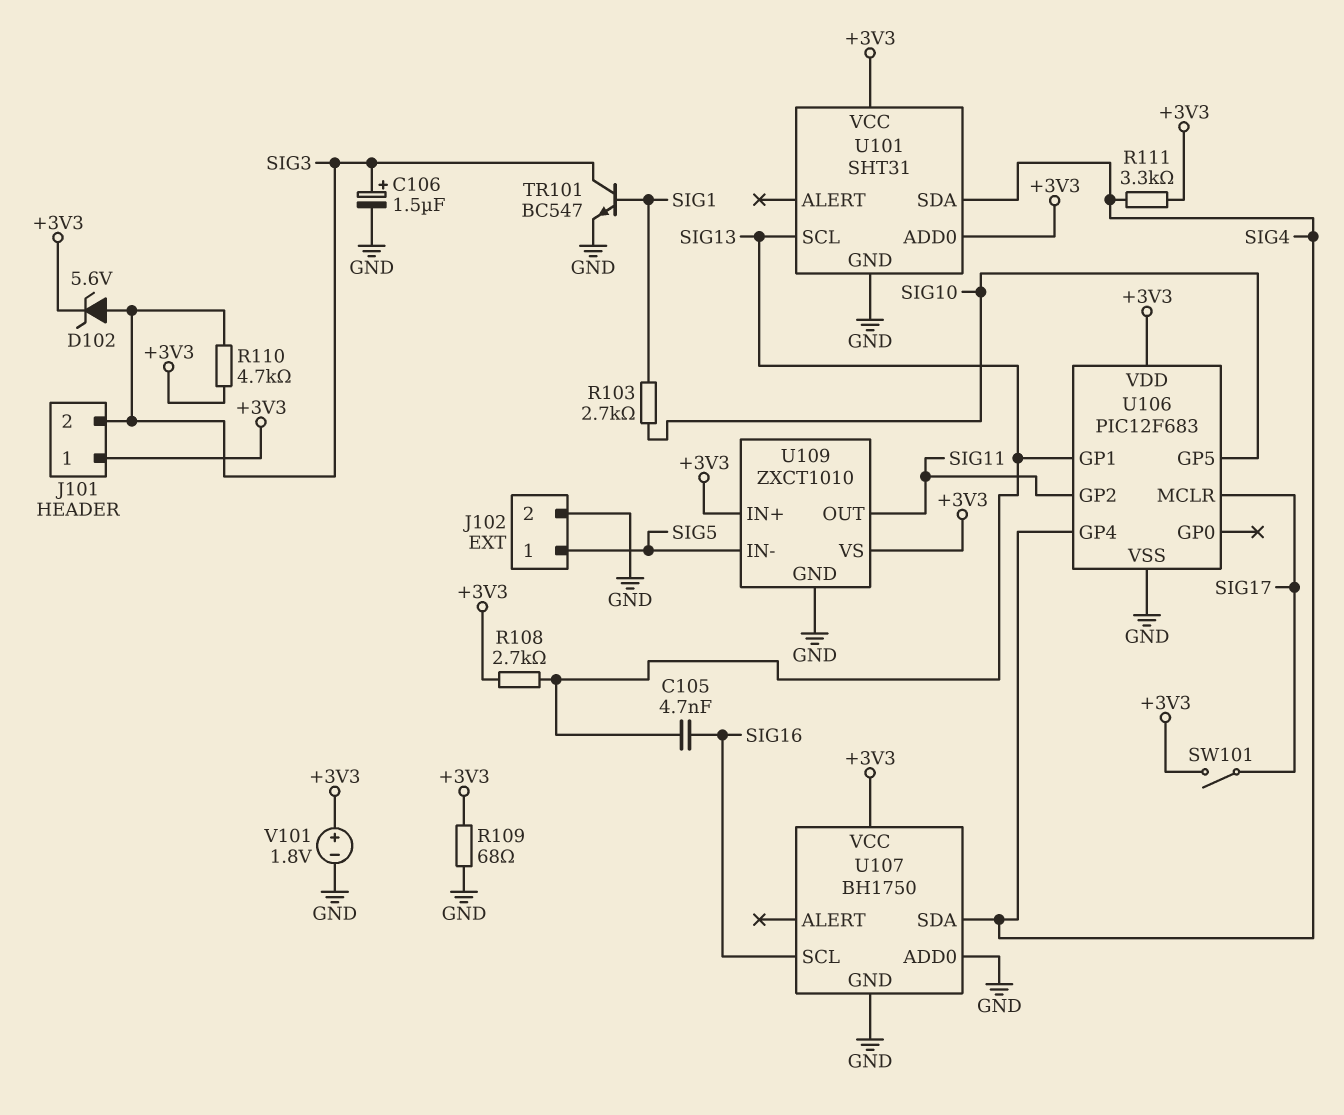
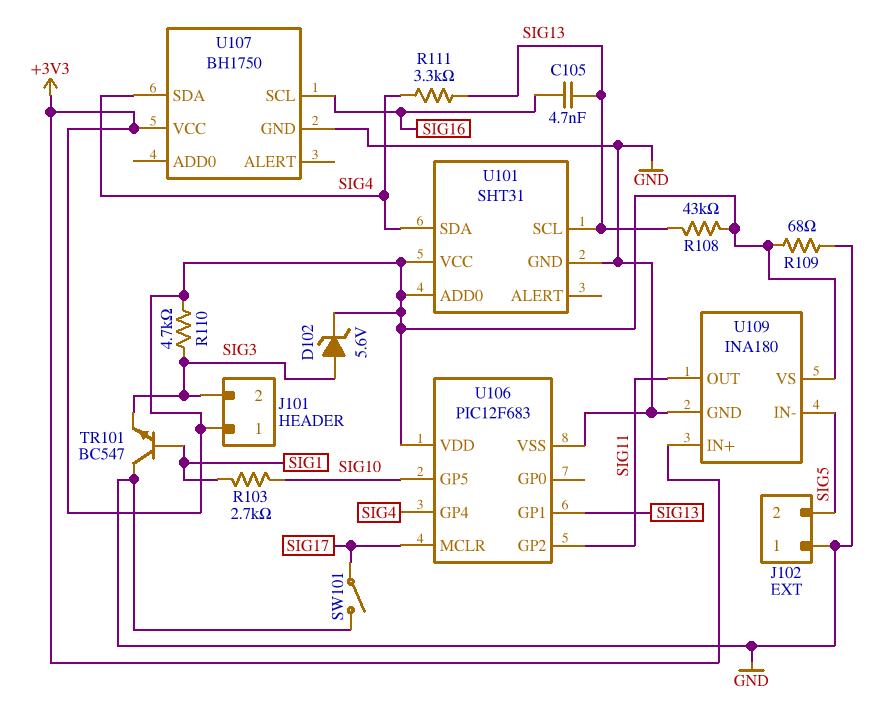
C106: 1.5uF (plus SIG3, minus GND) -> none
J102 pin 1: SIG5 -> GND
J102 pin 2: GND -> SIG5
R108: 2.7k (+3V3, SIG13) -> 43k (+3V3, SIG13)
R111: 3.3k (+3V3, SIG4) -> 3.3k (SIG4, SIG13)
SW101: switch (+3V3, SIG17) -> switch (GND, SIG17)
TR101: NPN BC547 (B SIG1, C SIG3, E GND) -> NPN BC547 (B SIG1, C GND, E SIG3)
U107 pin ADD0: GND -> none
U109: ZXCT1010 -> INA180
V101: 1.8V (plus +3V3, minus GND) -> none

